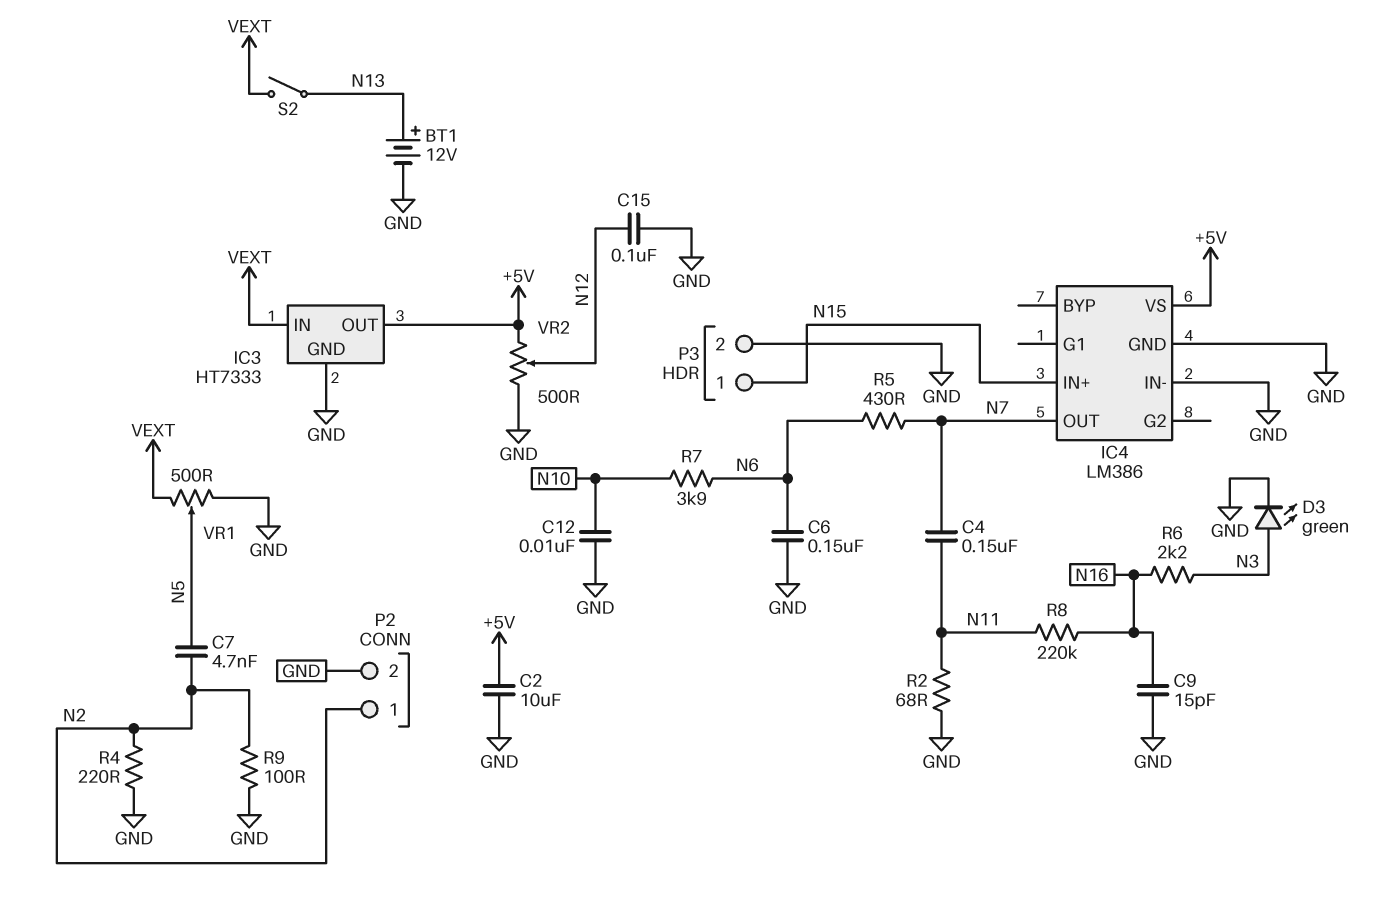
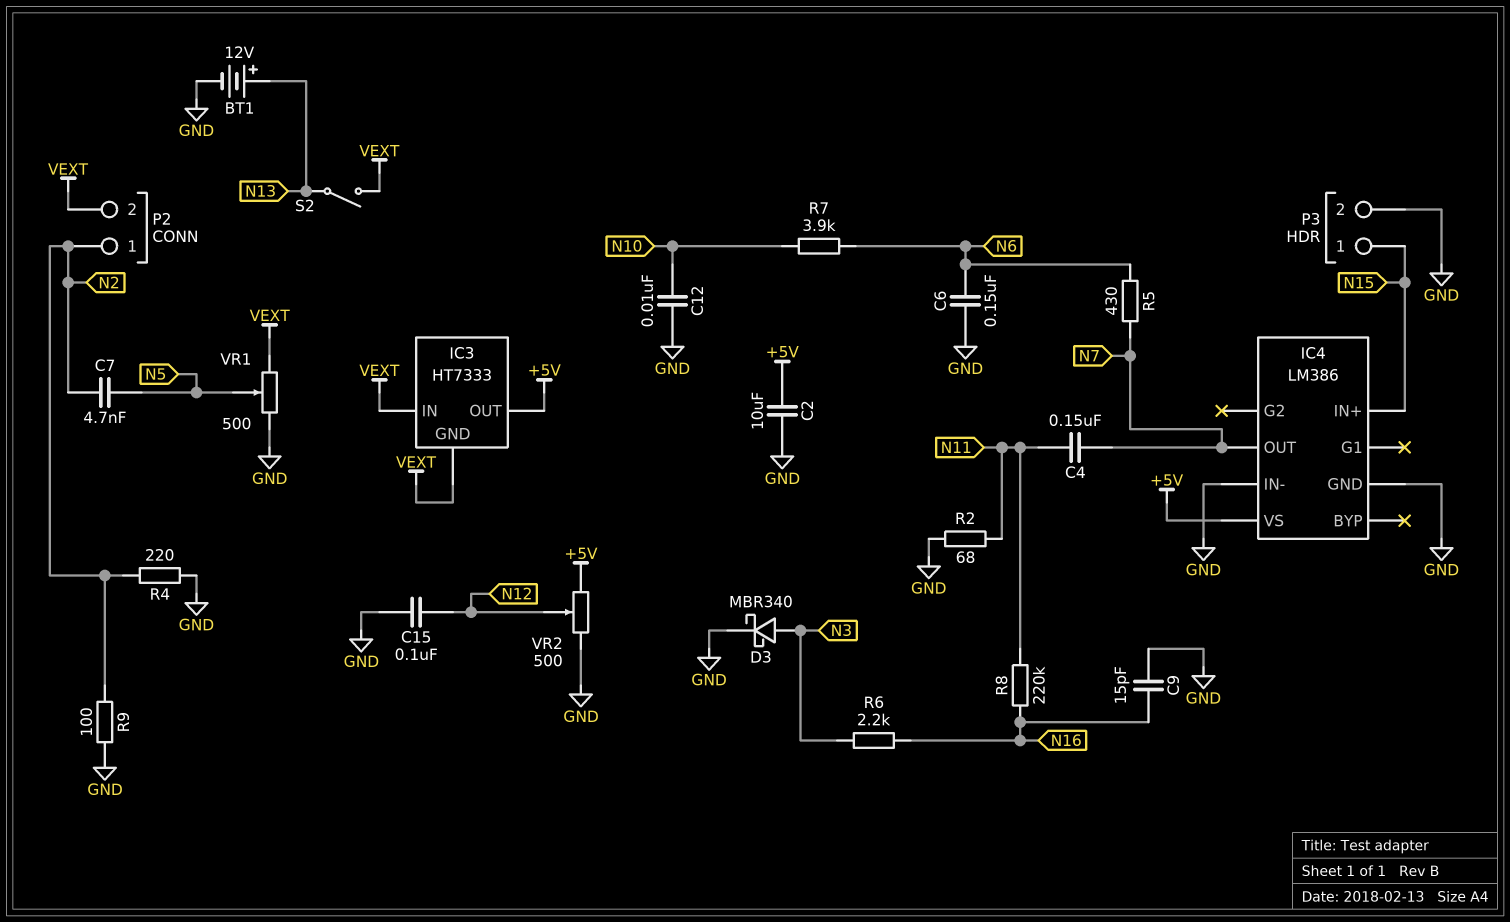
D3: LED green (A N3, K GND) -> schottky MBR340 (A N3, K GND)
IC3 pin GND: GND -> VEXT
P2 pin 2: GND -> VEXT

